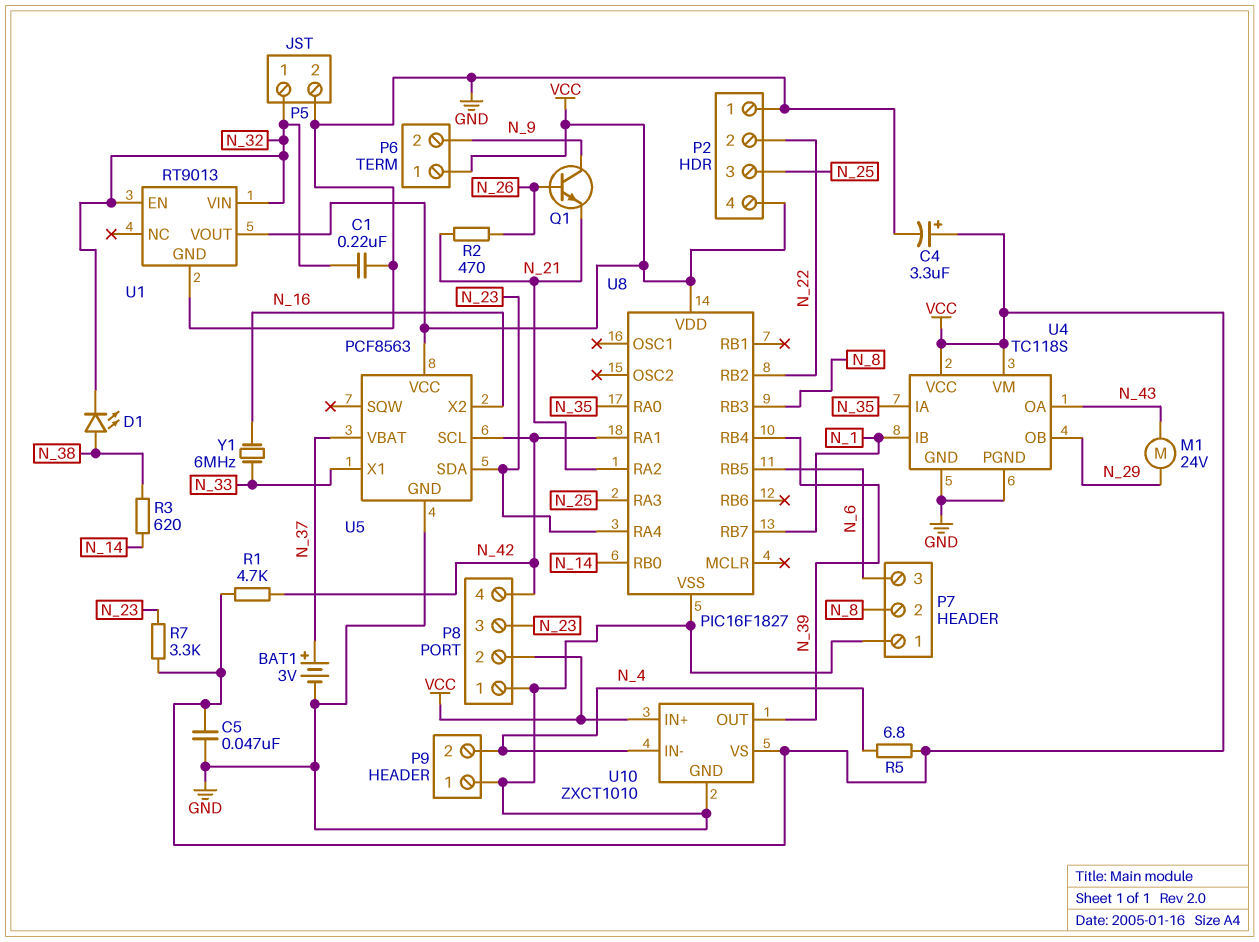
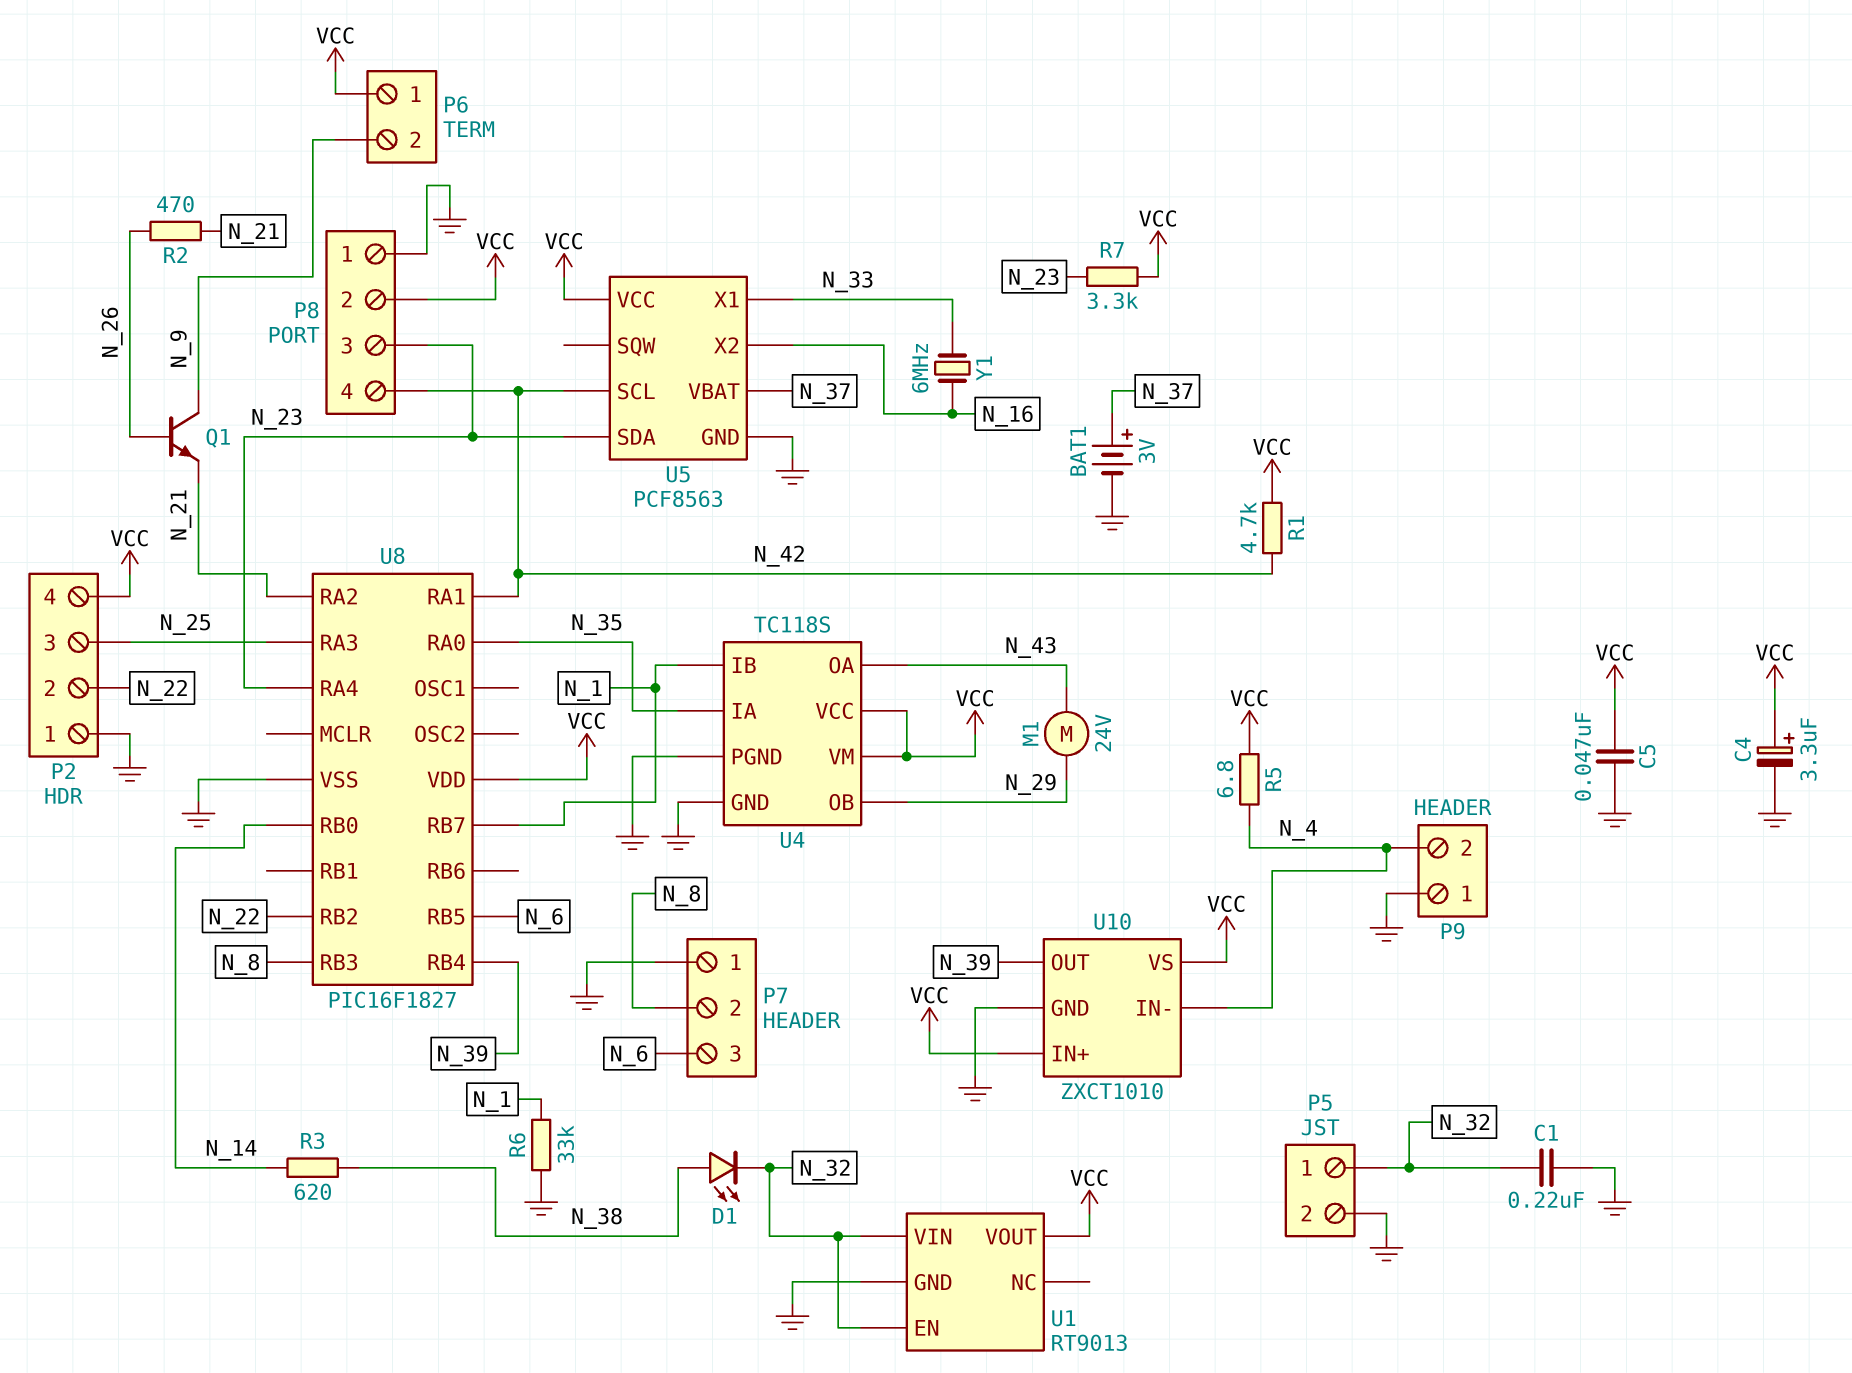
R6: none -> 33k (GND, N_1)

